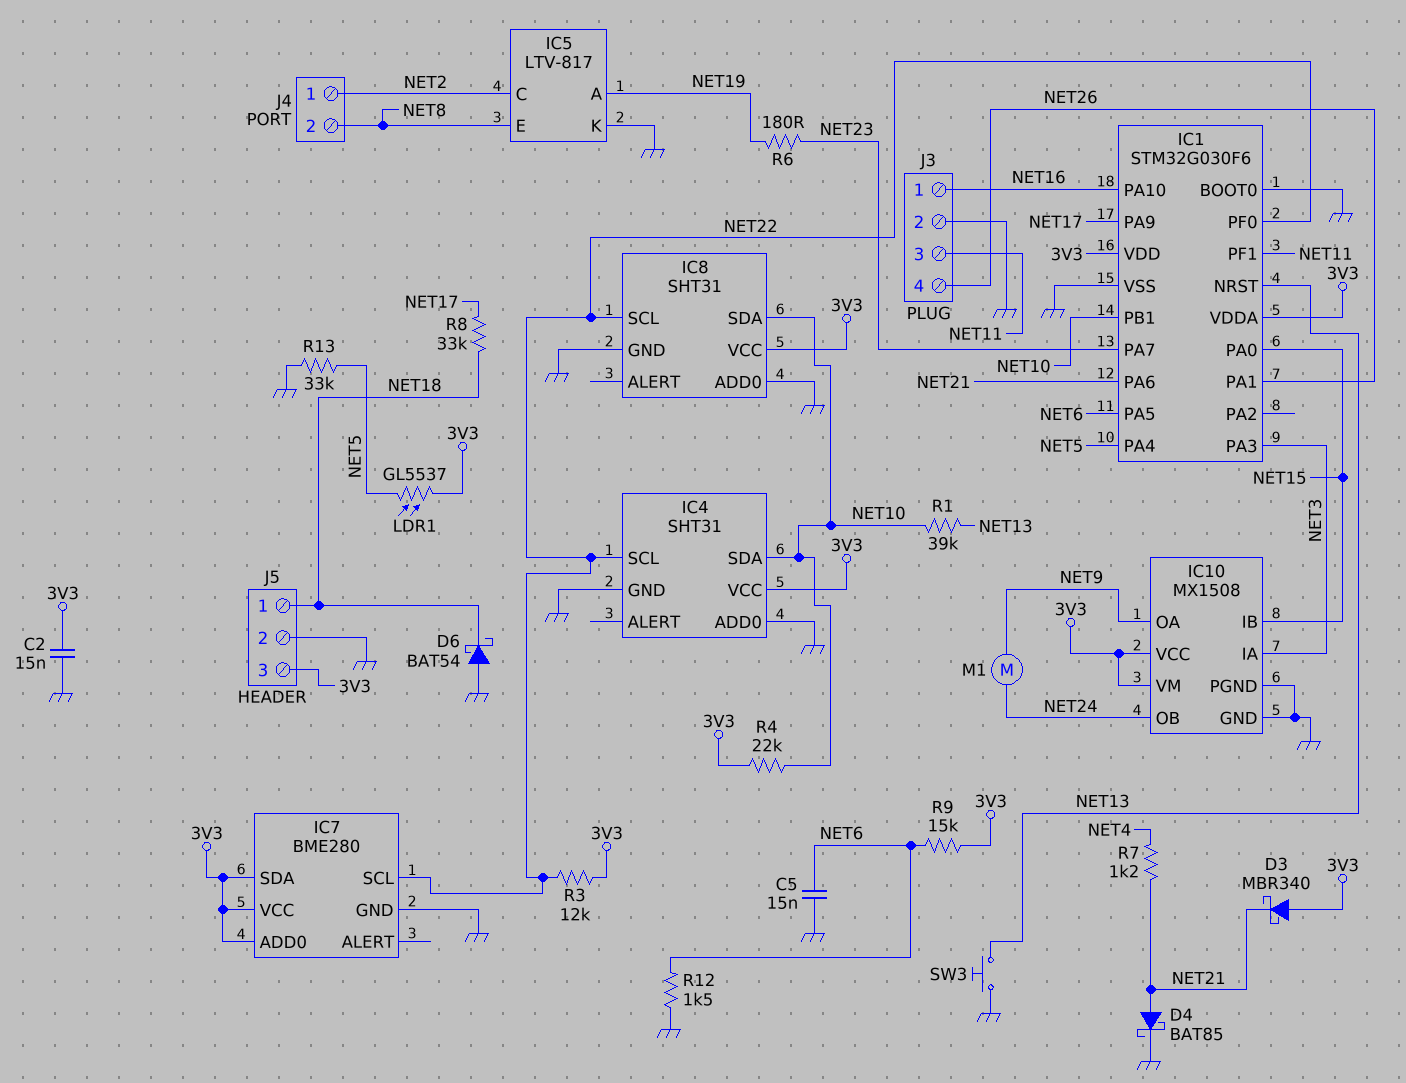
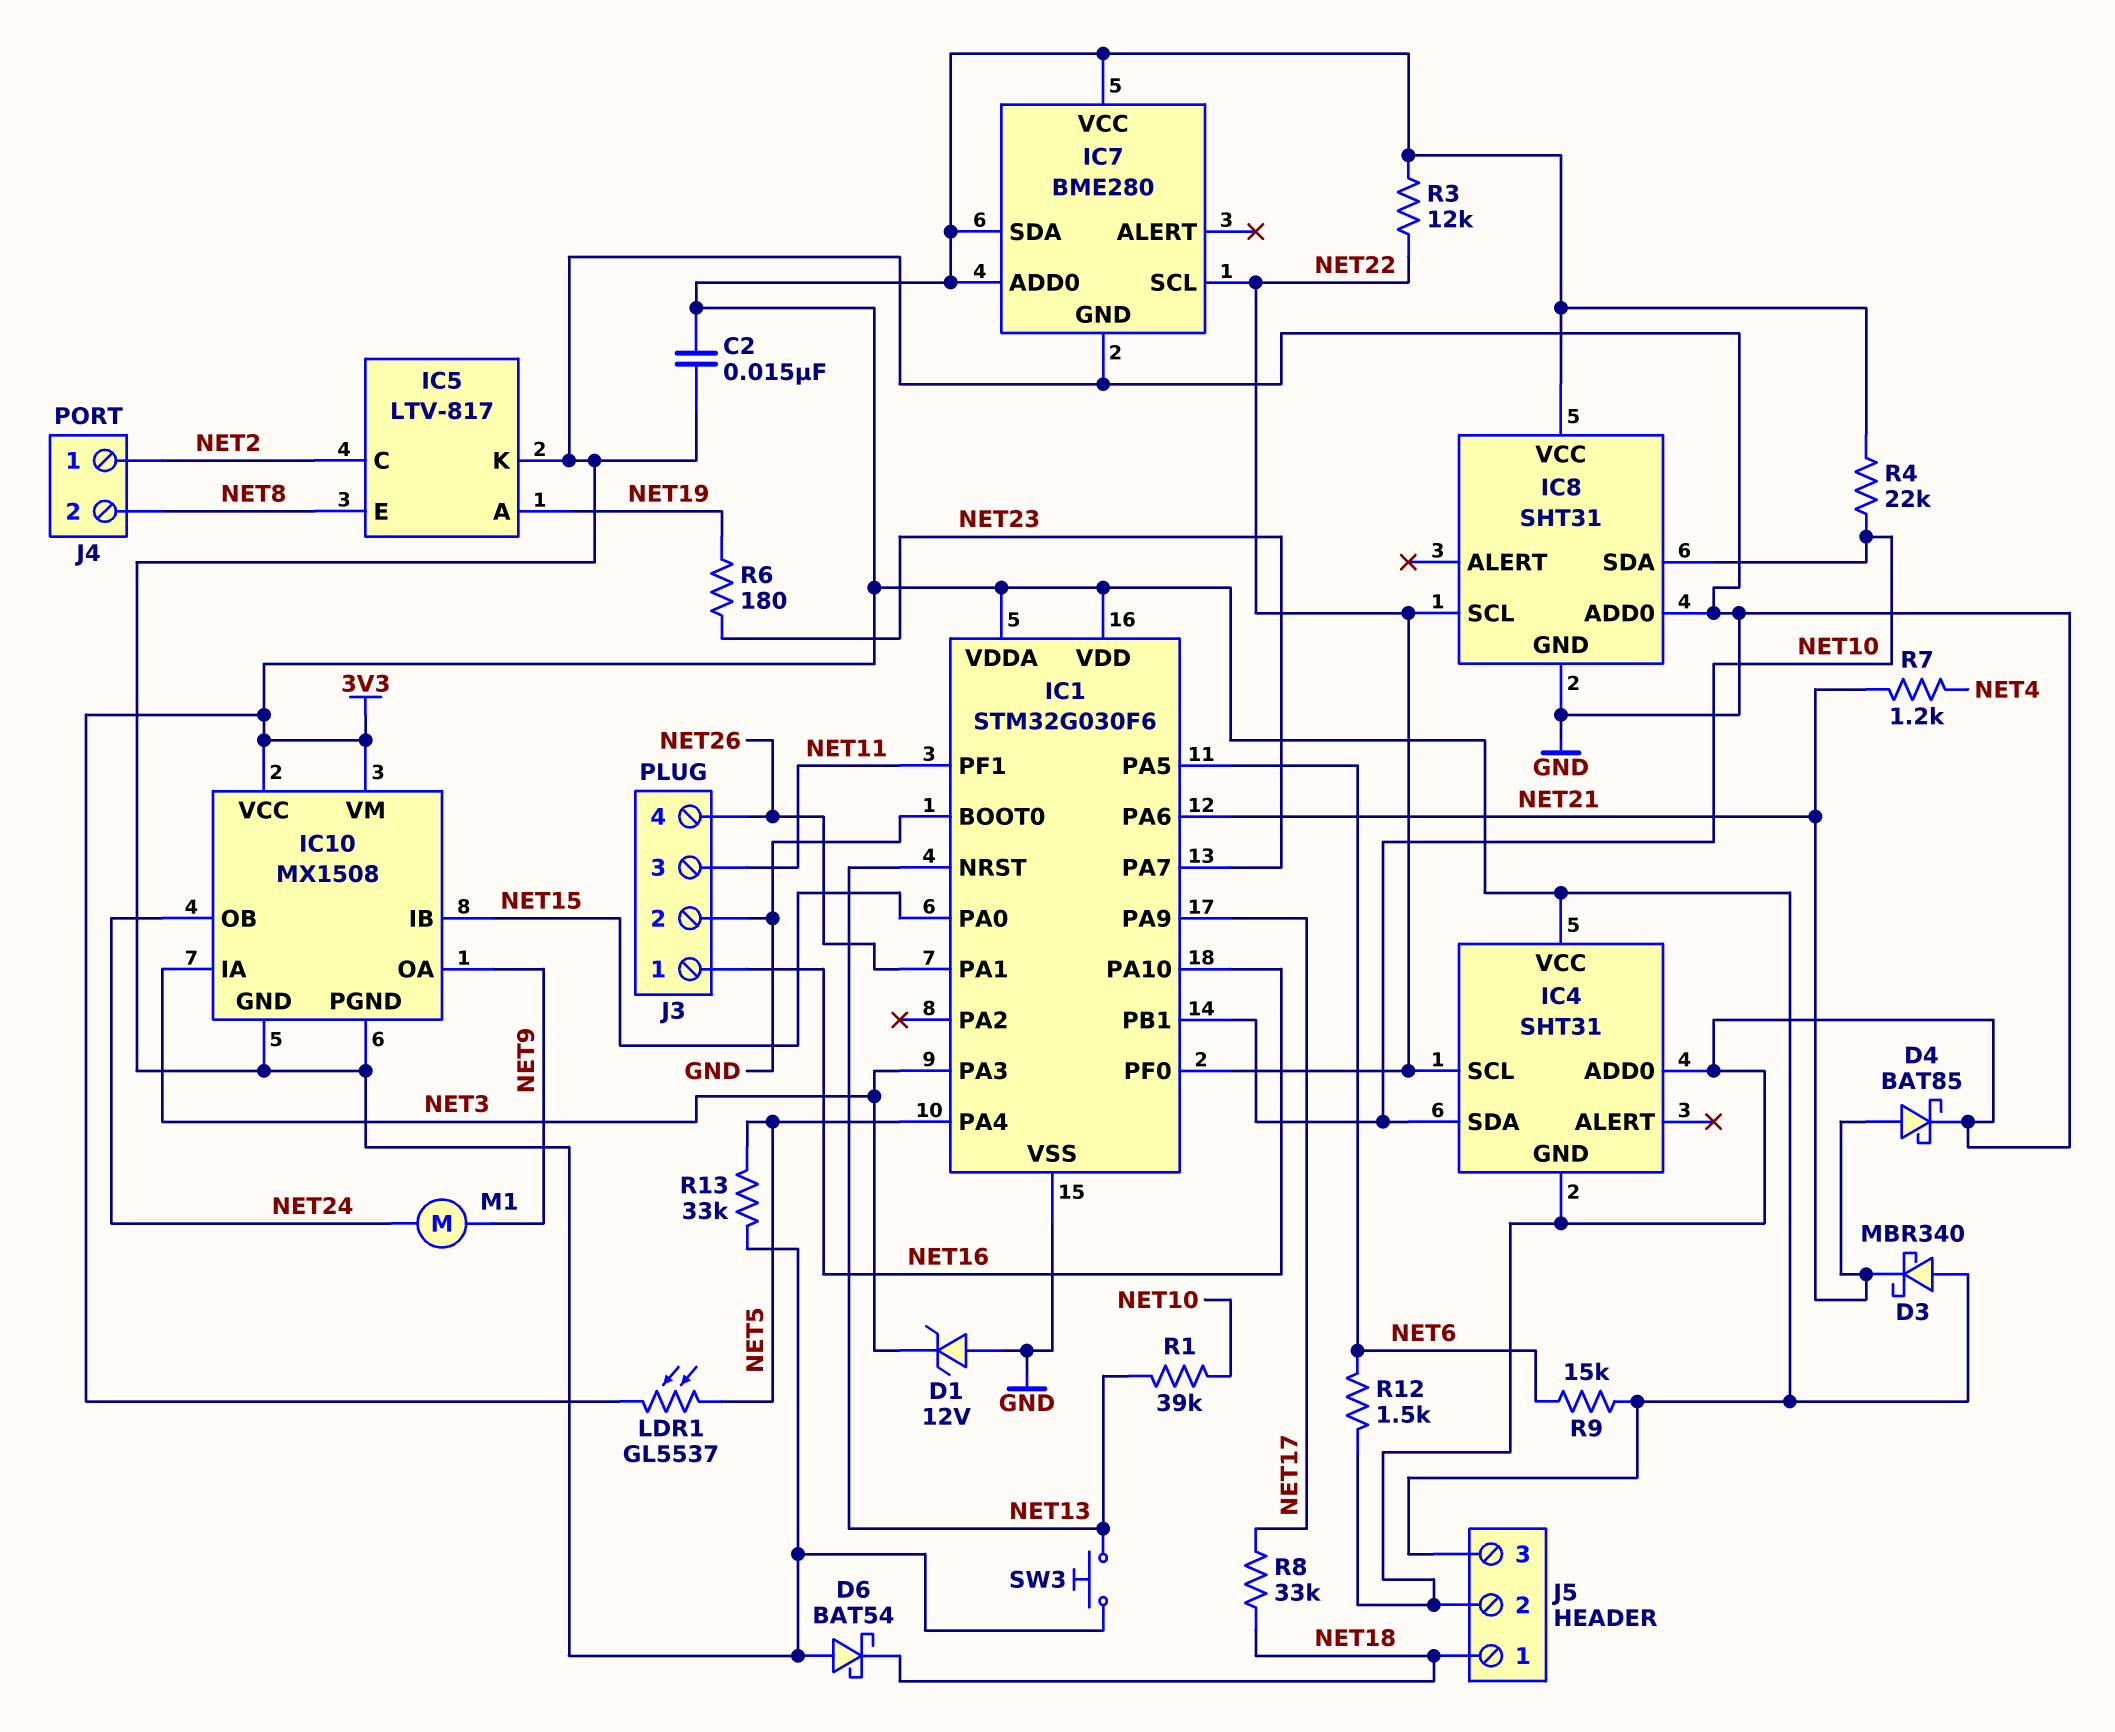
C5: 15nF (GND, NET6) -> none
D1: none -> zener 12V (A GND, K NET3)

